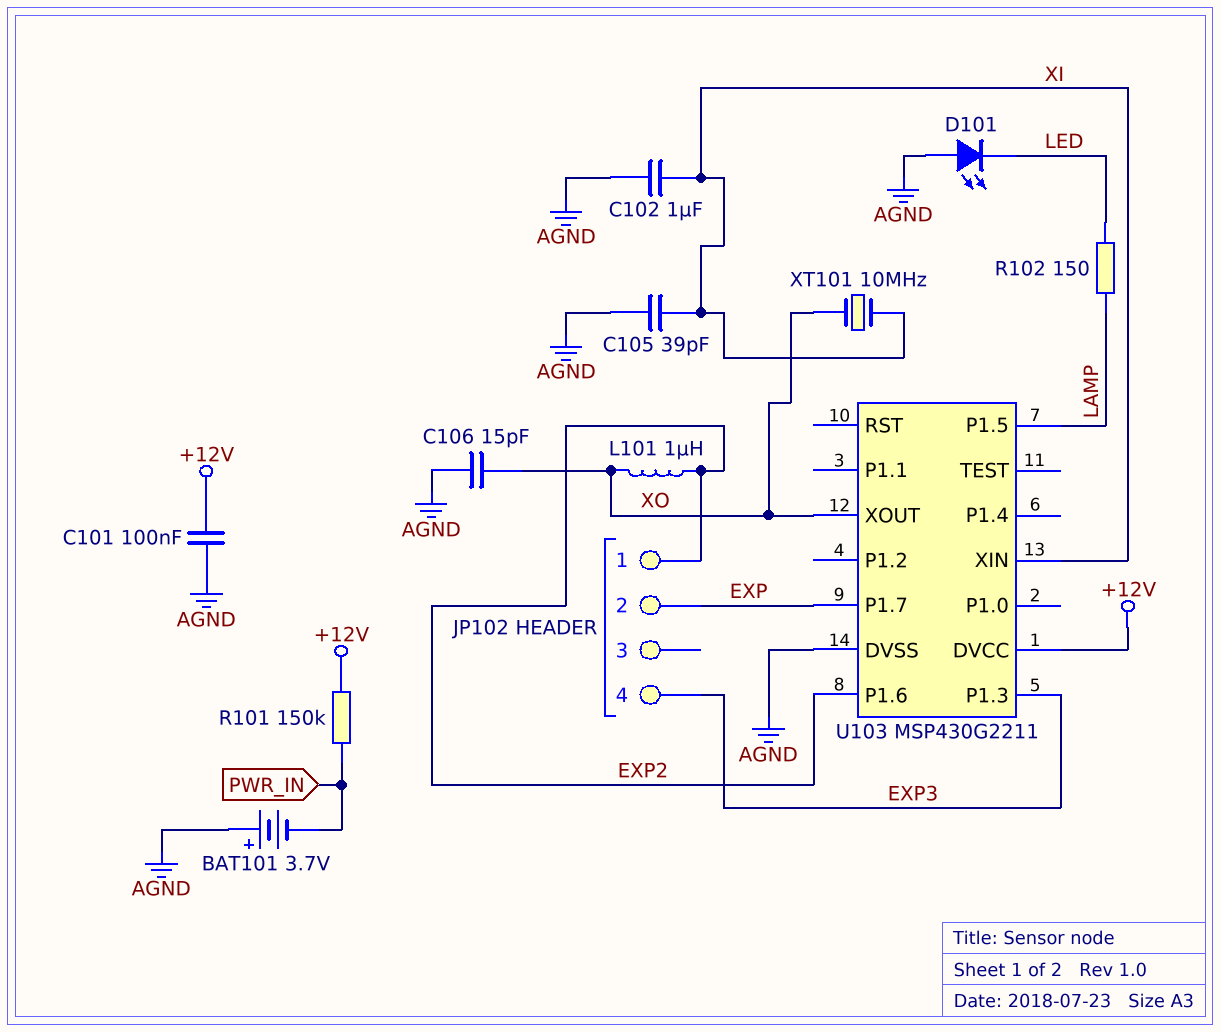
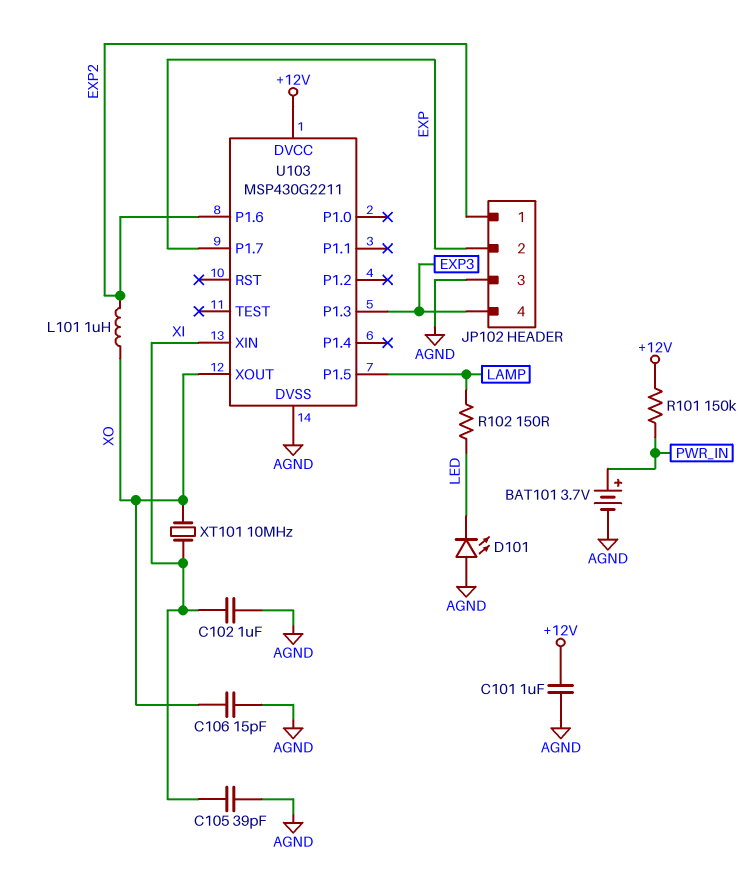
BAT101: 3.7V (plus AGND, minus PWR_IN) -> 3.7V (plus PWR_IN, minus AGND)
C101: 100nF (+12V, AGND) -> 1uF (+12V, AGND)
JP102 pin 3: none -> AGND

